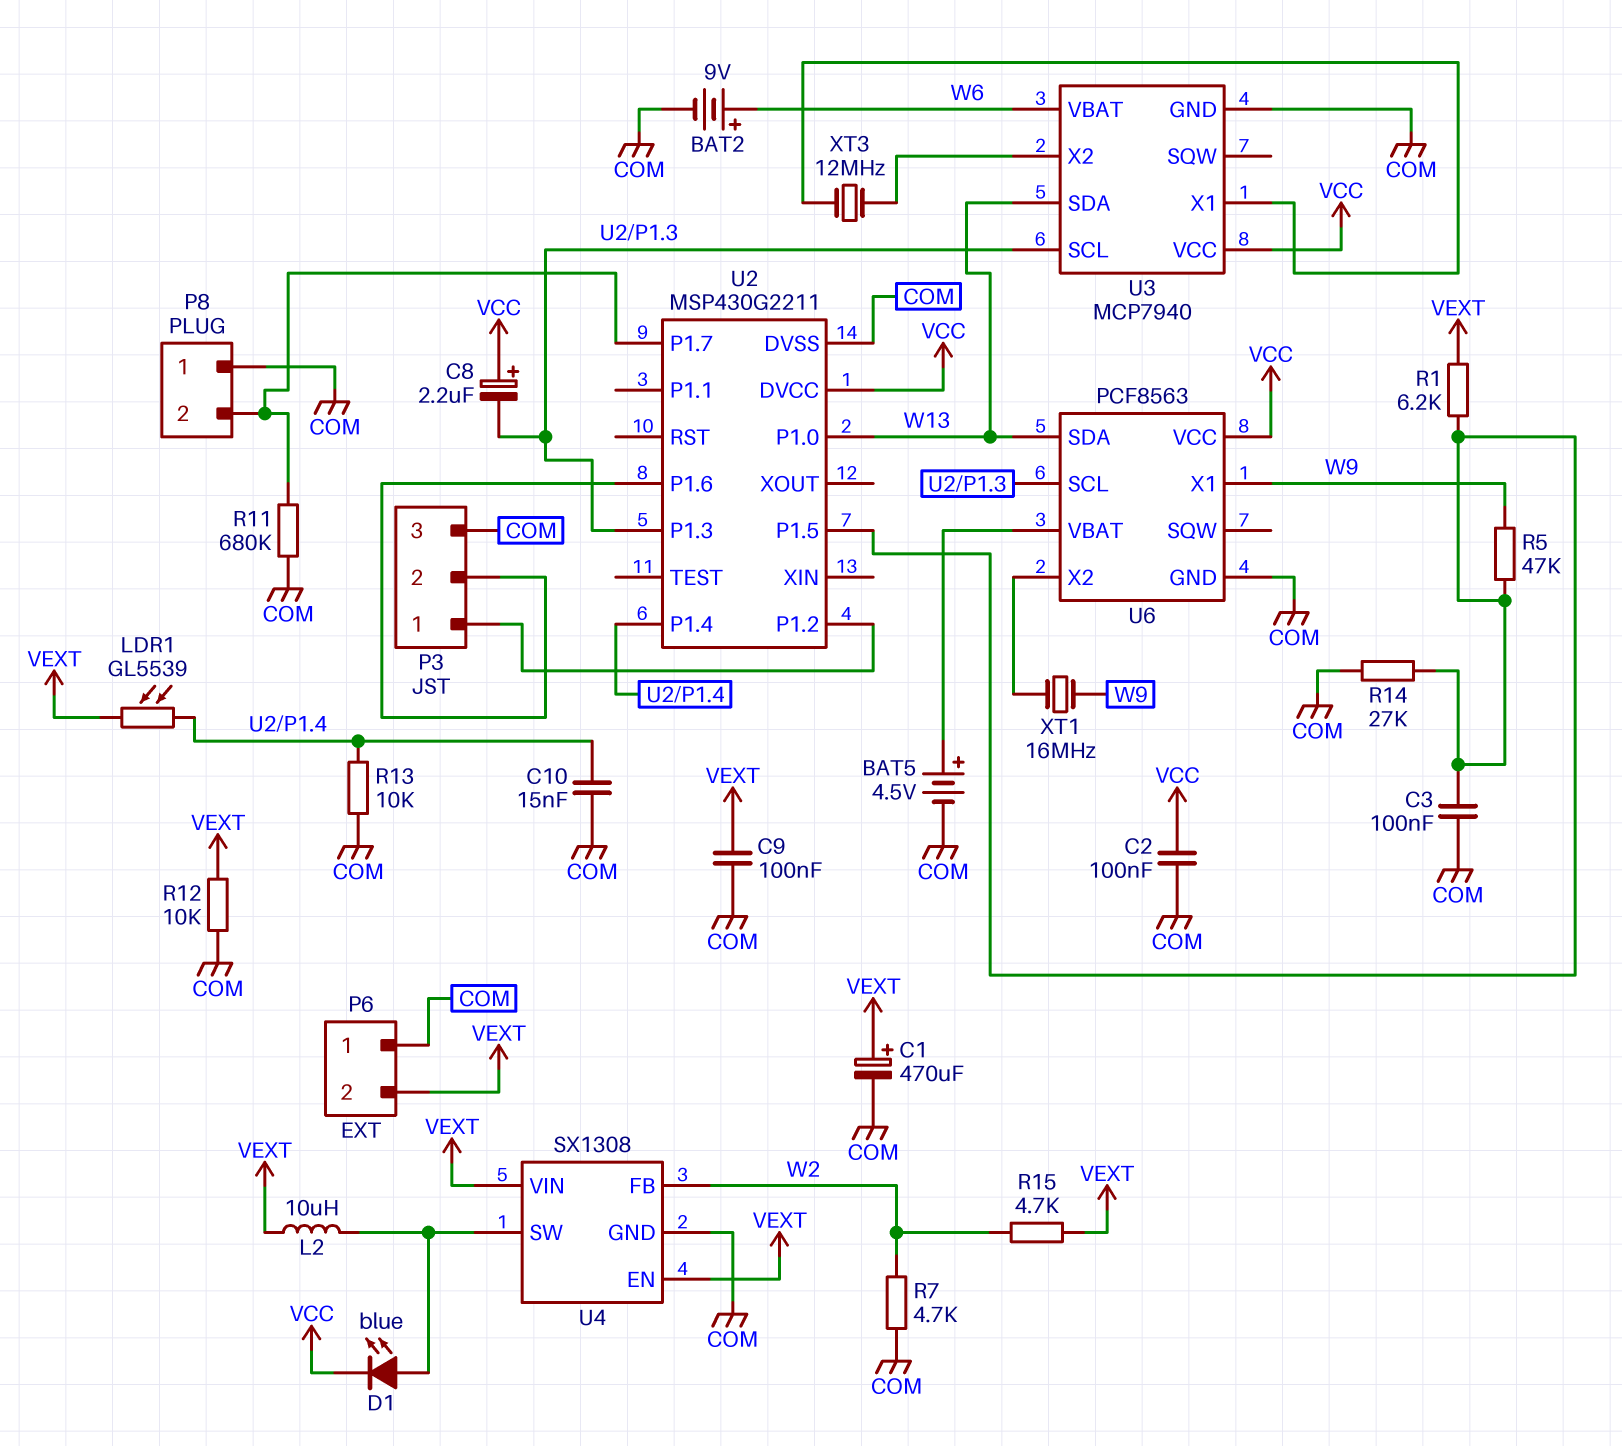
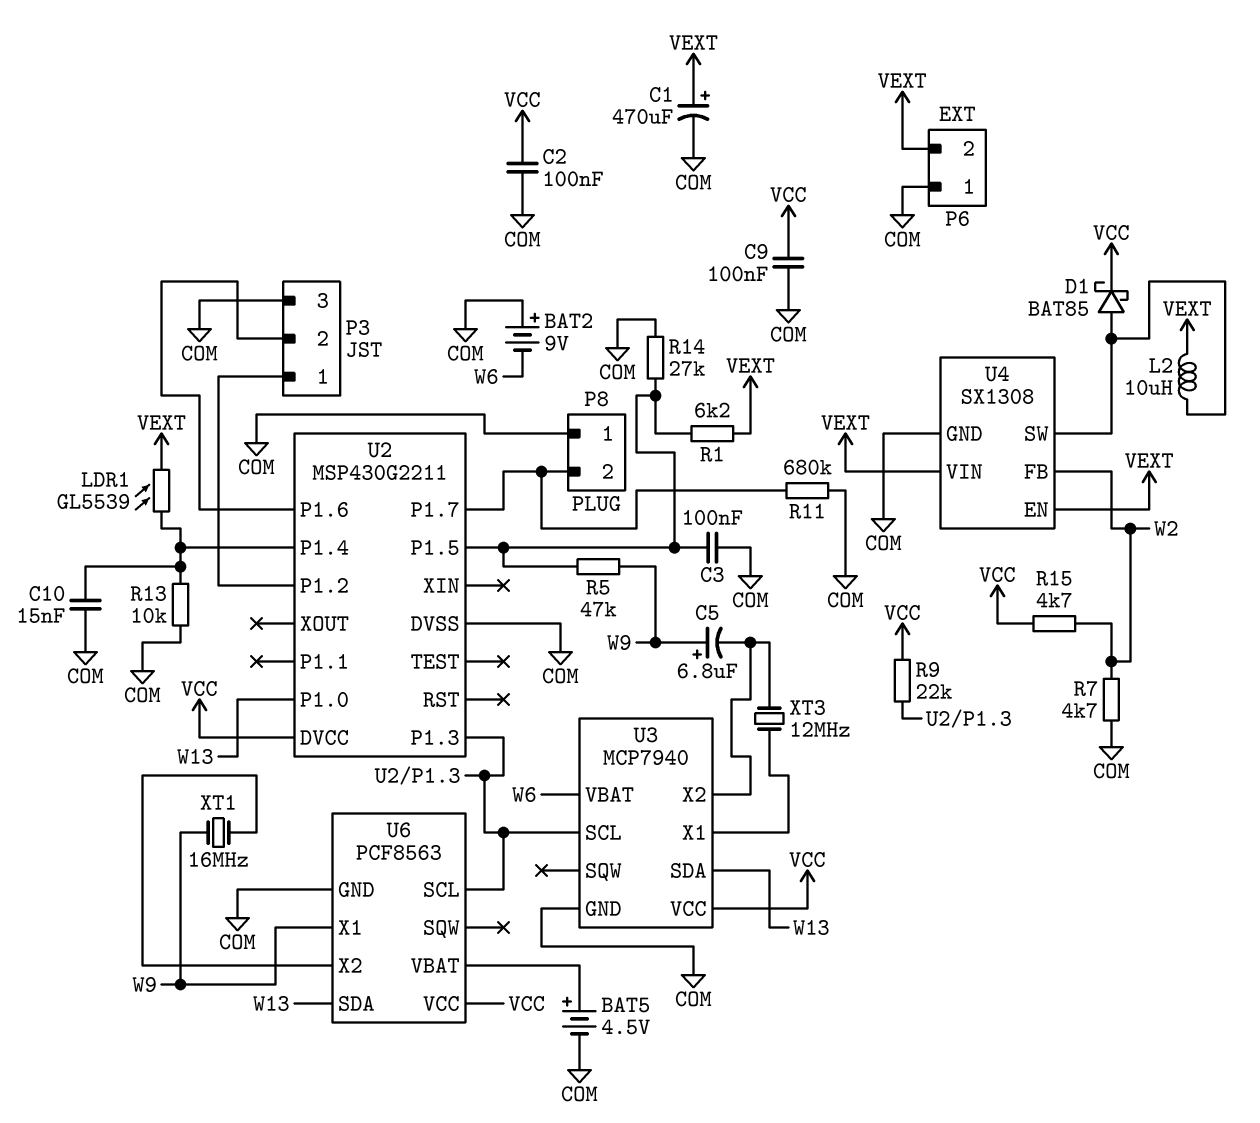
BAT2: 9V (plus W6, minus COM) -> 9V (plus COM, minus W6)
C5: none -> 6.8uF (plus W9, minus U3/X2)
C8: 2.2uF (plus VCC, minus U2/P1.3) -> none
C9: 100nF (COM, VEXT) -> 100nF (COM, VCC)
D1: LED blue (A U4/SW, K VCC) -> schottky BAT85 (A U4/SW, K VCC)
R9: none -> 22k (U2/P1.3, VCC)
R12: 10k (COM, VEXT) -> none
R15: 4.7k (VEXT, W2) -> 4.7k (VCC, W2)

